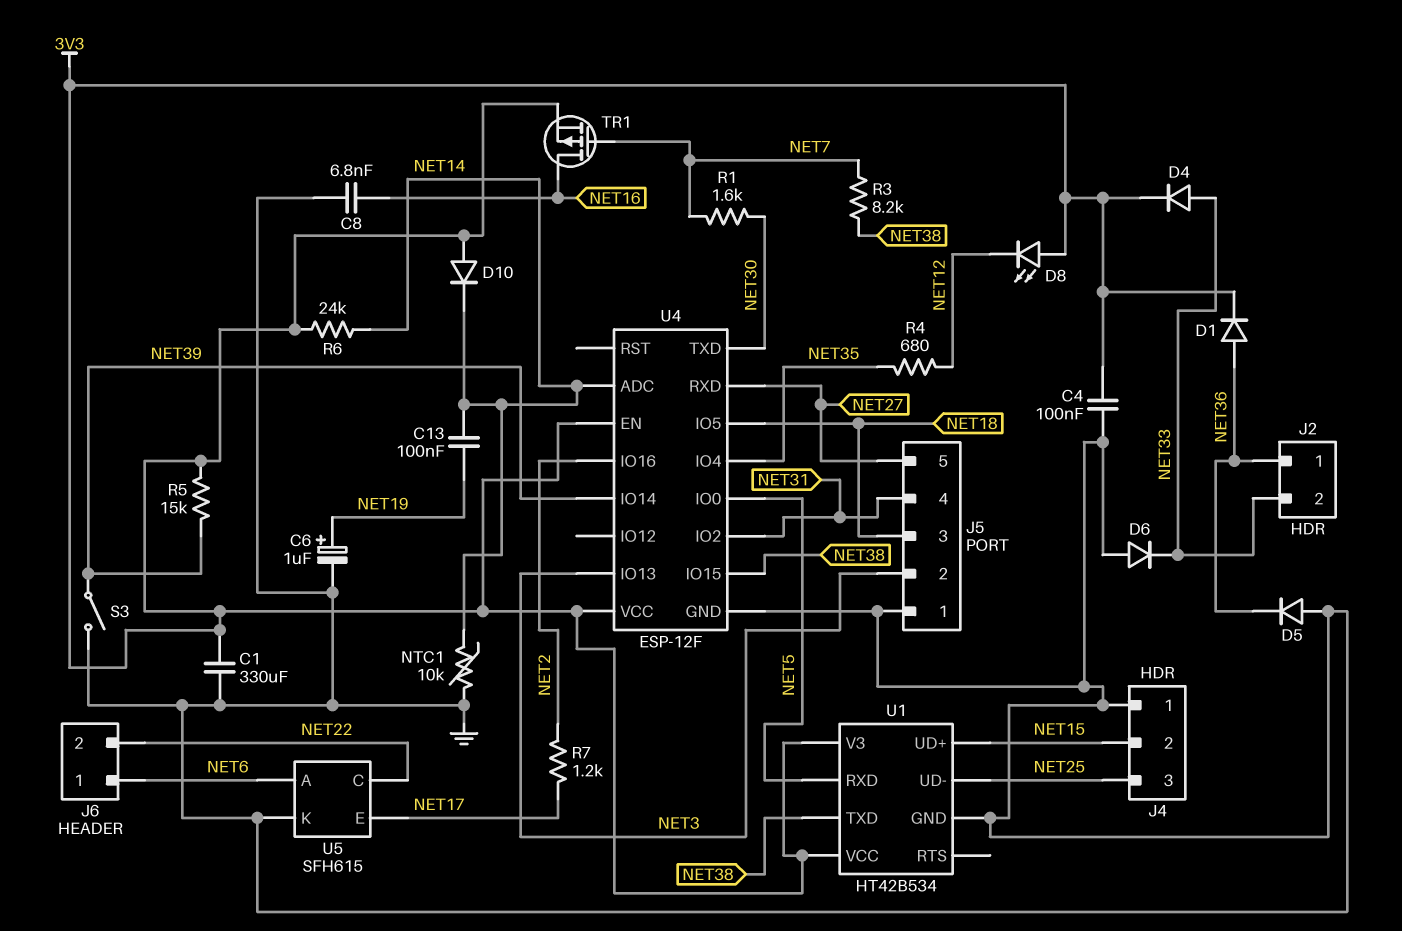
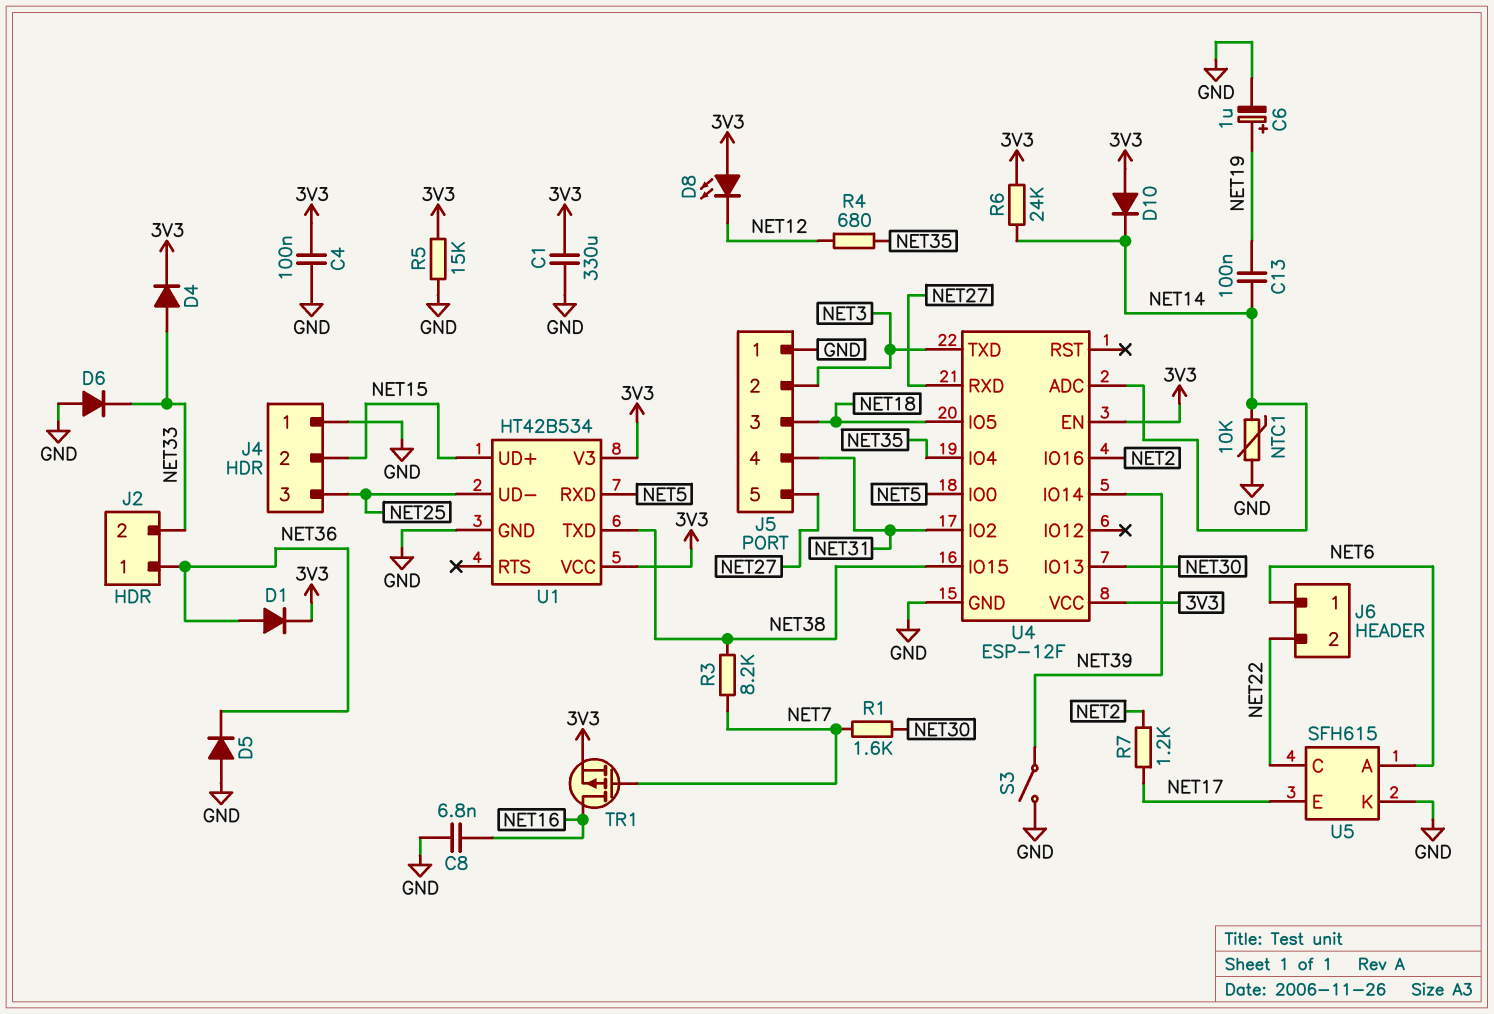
R5: 15k (3V3, NET39) -> 15k (3V3, GND)
U4 pin IO13: NET3 -> NET30
U4 pin TXD: NET30 -> NET3

